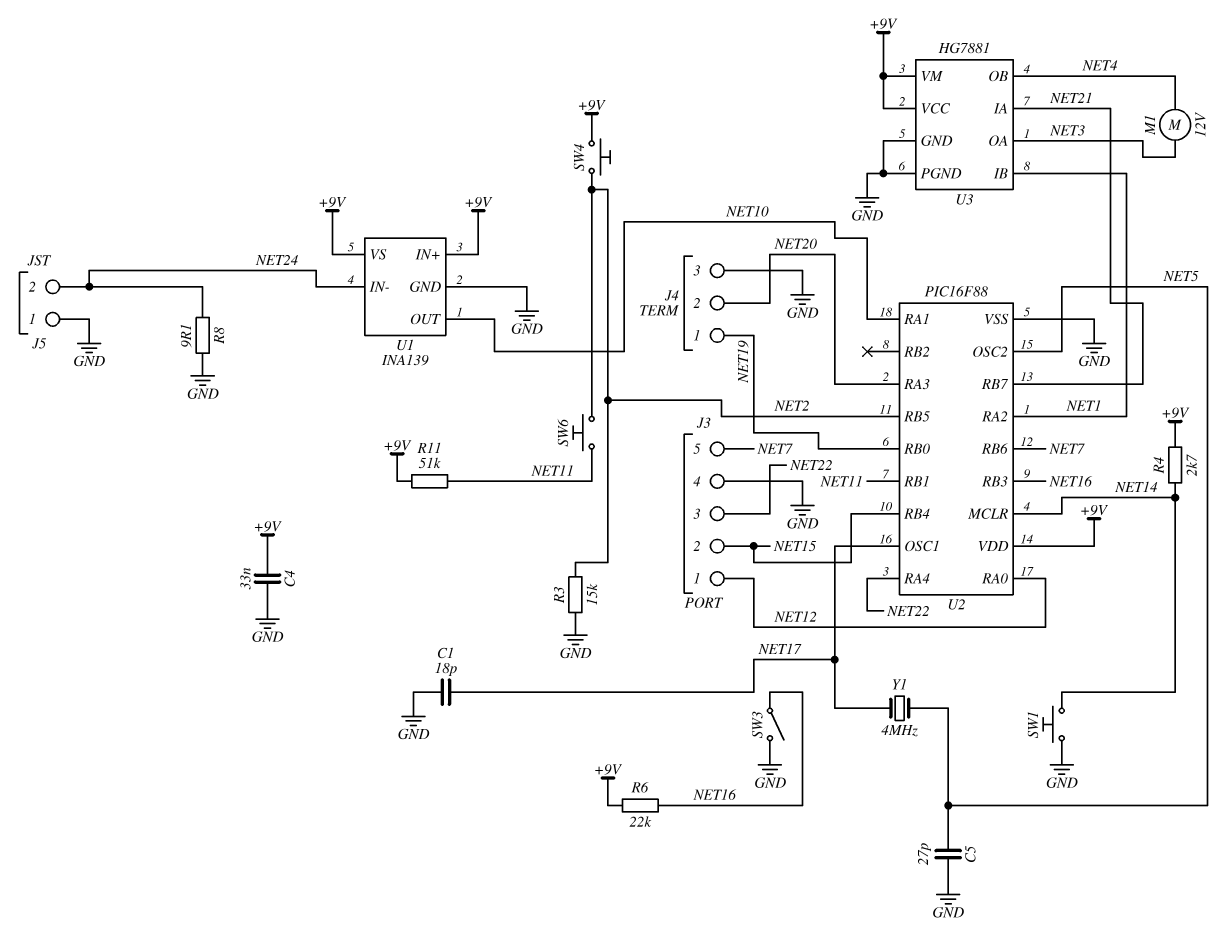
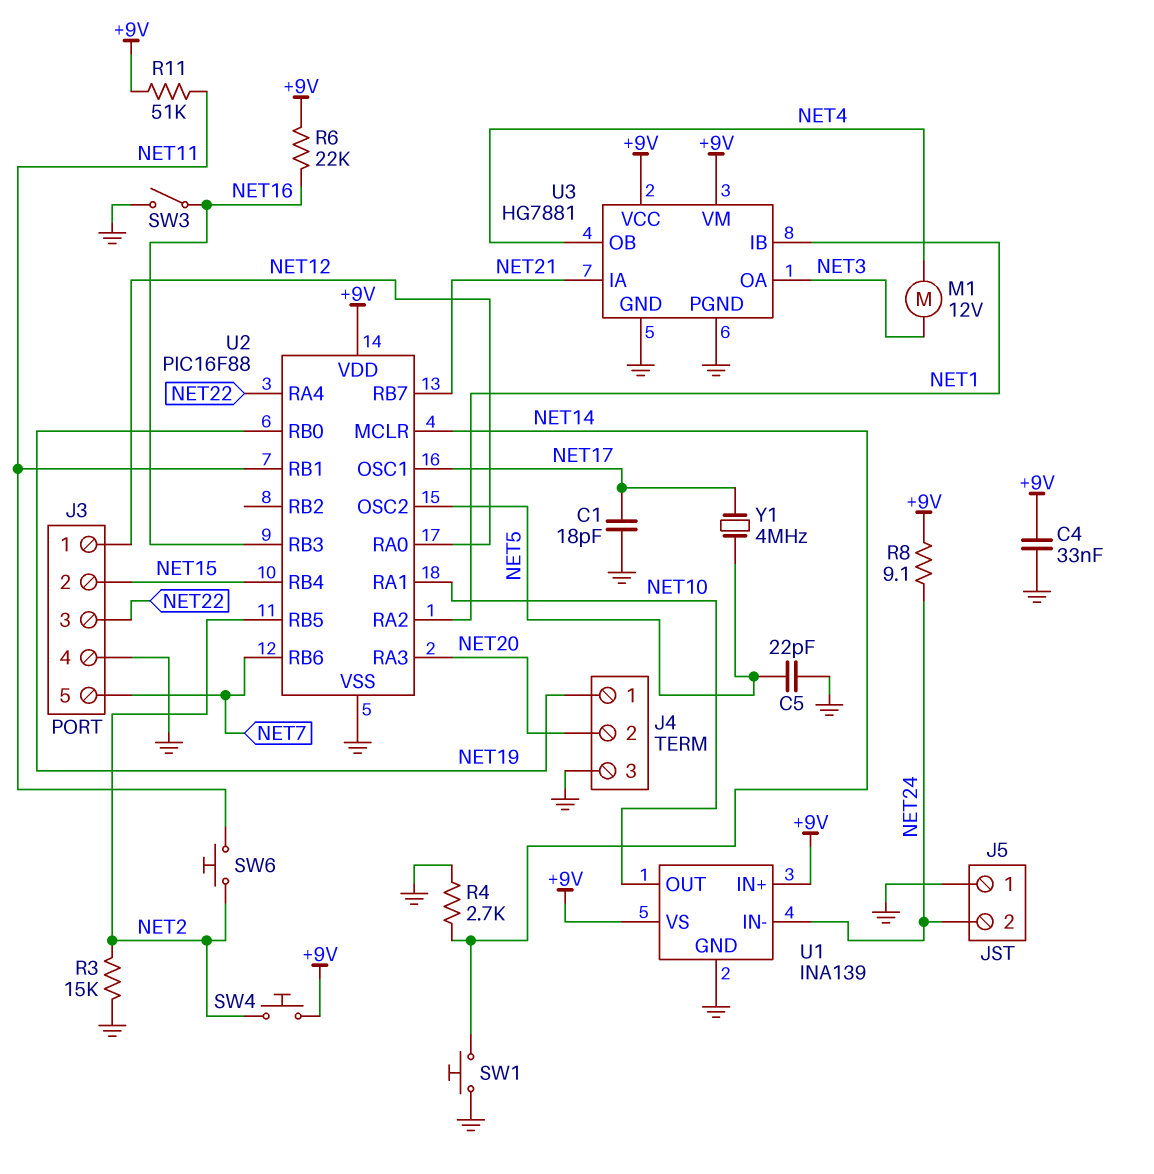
C5: 27pF (GND, NET5) -> 22pF (GND, NET5)
R4: 2.7k (+9V, NET14) -> 2.7k (GND, NET14)
R8: 9.1 (GND, NET24) -> 9.1 (+9V, NET24)

